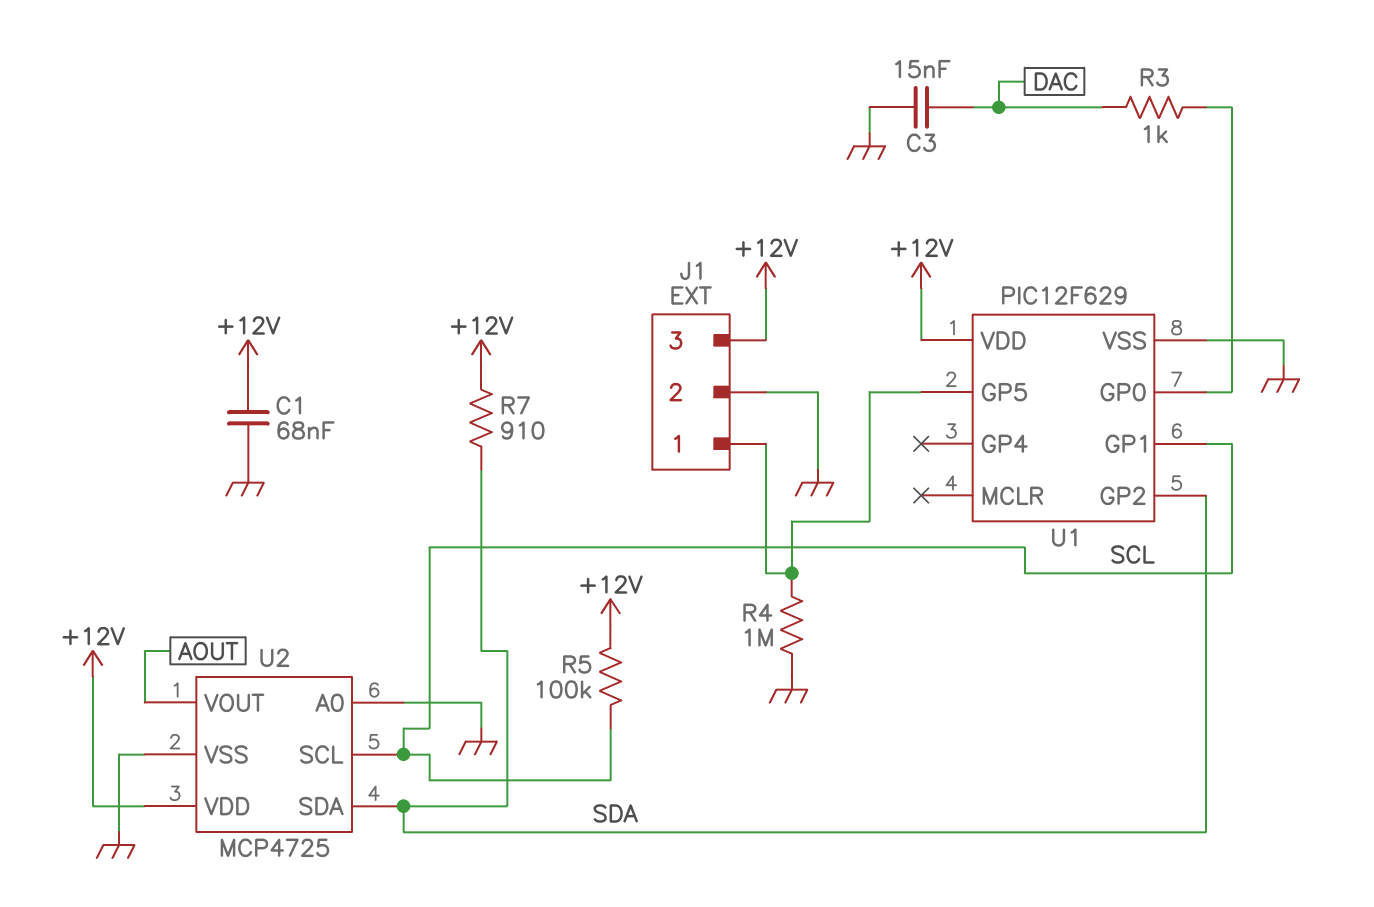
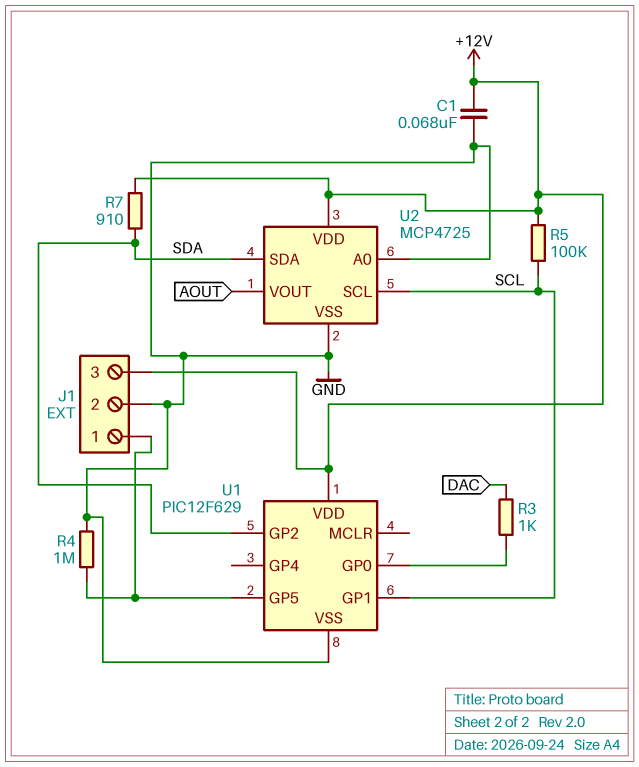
C3: 15nF (DAC, GND) -> none

